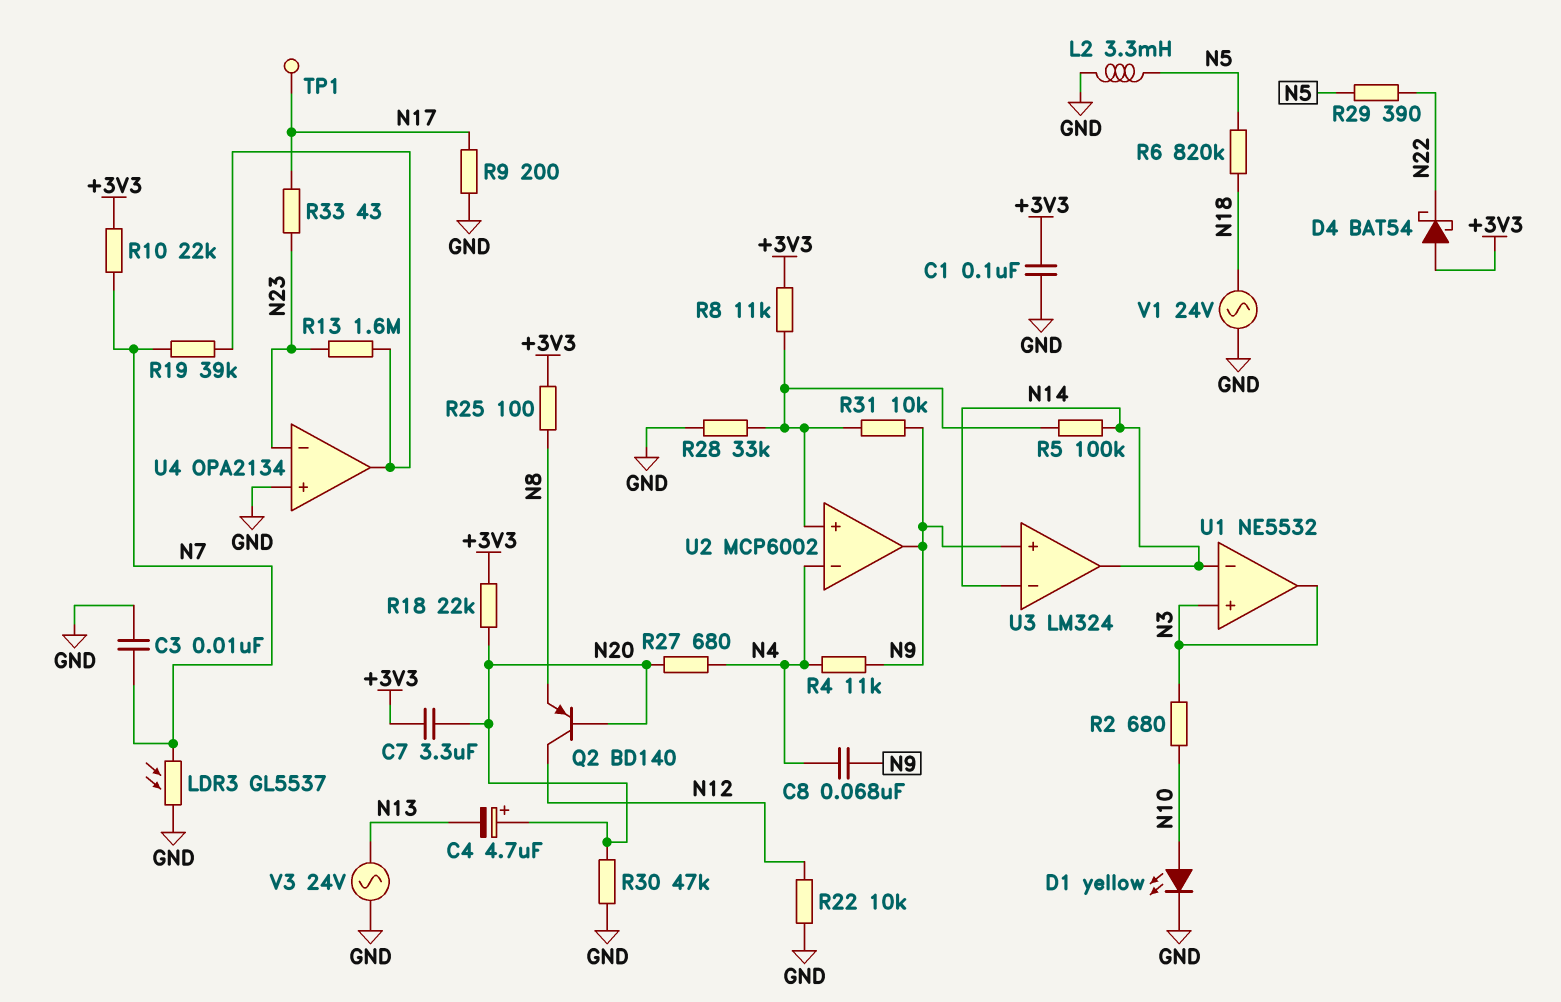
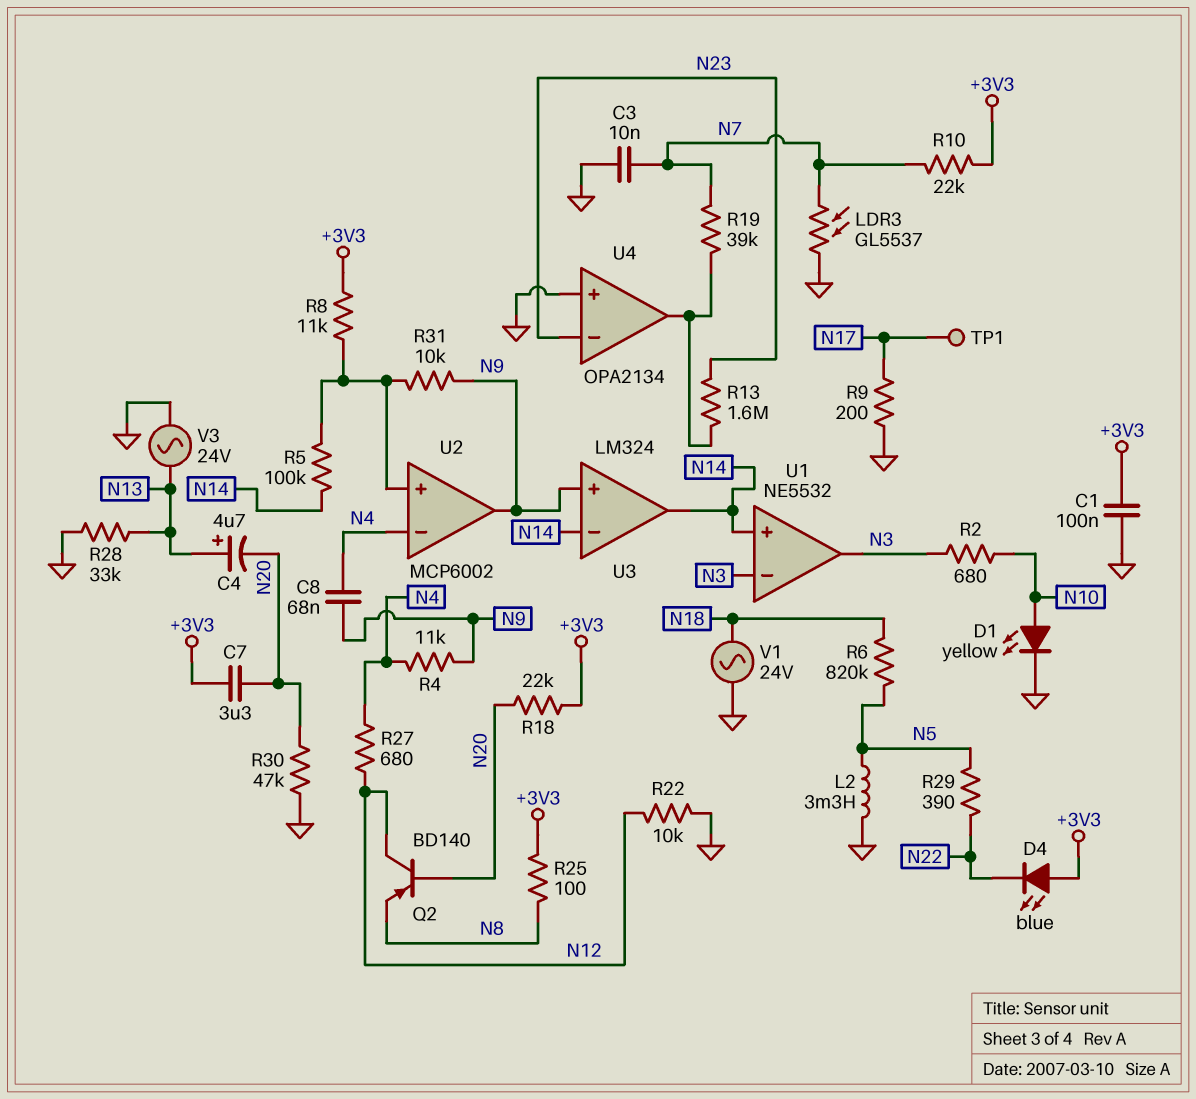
C4: 4.7uF (plus N20, minus N13) -> 4.7uF (plus N13, minus N20)
D4: schottky BAT54 (A +3V3, K N22) -> LED blue (A +3V3, K N22)
R27: 680 (N4, N20) -> 680 (N4, N12)
R28: 33k (GND, U2/in+) -> 33k (GND, N13)
R33: 43 (N17, N23) -> none
U1 pin in+: N3 -> N14
U1 pin in-: N14 -> N3

